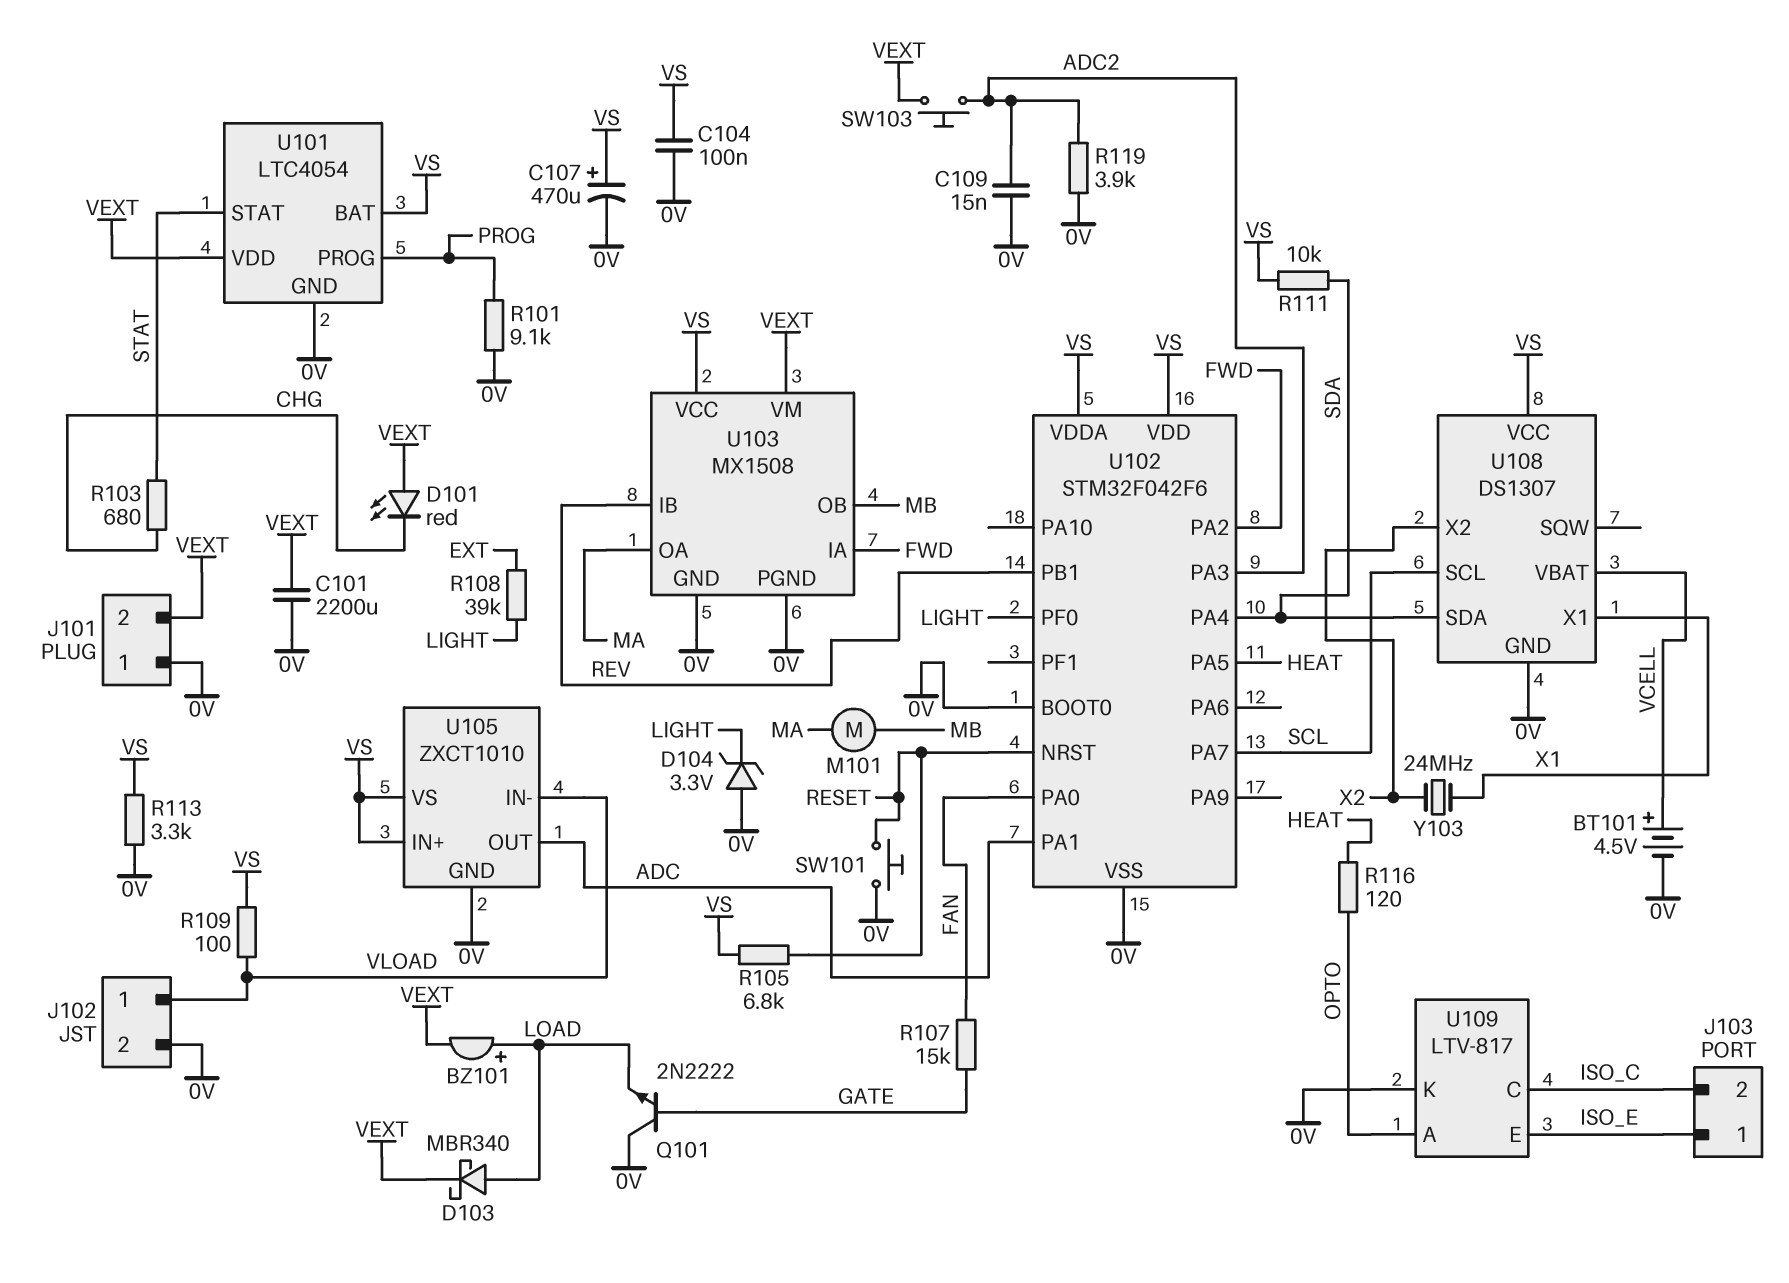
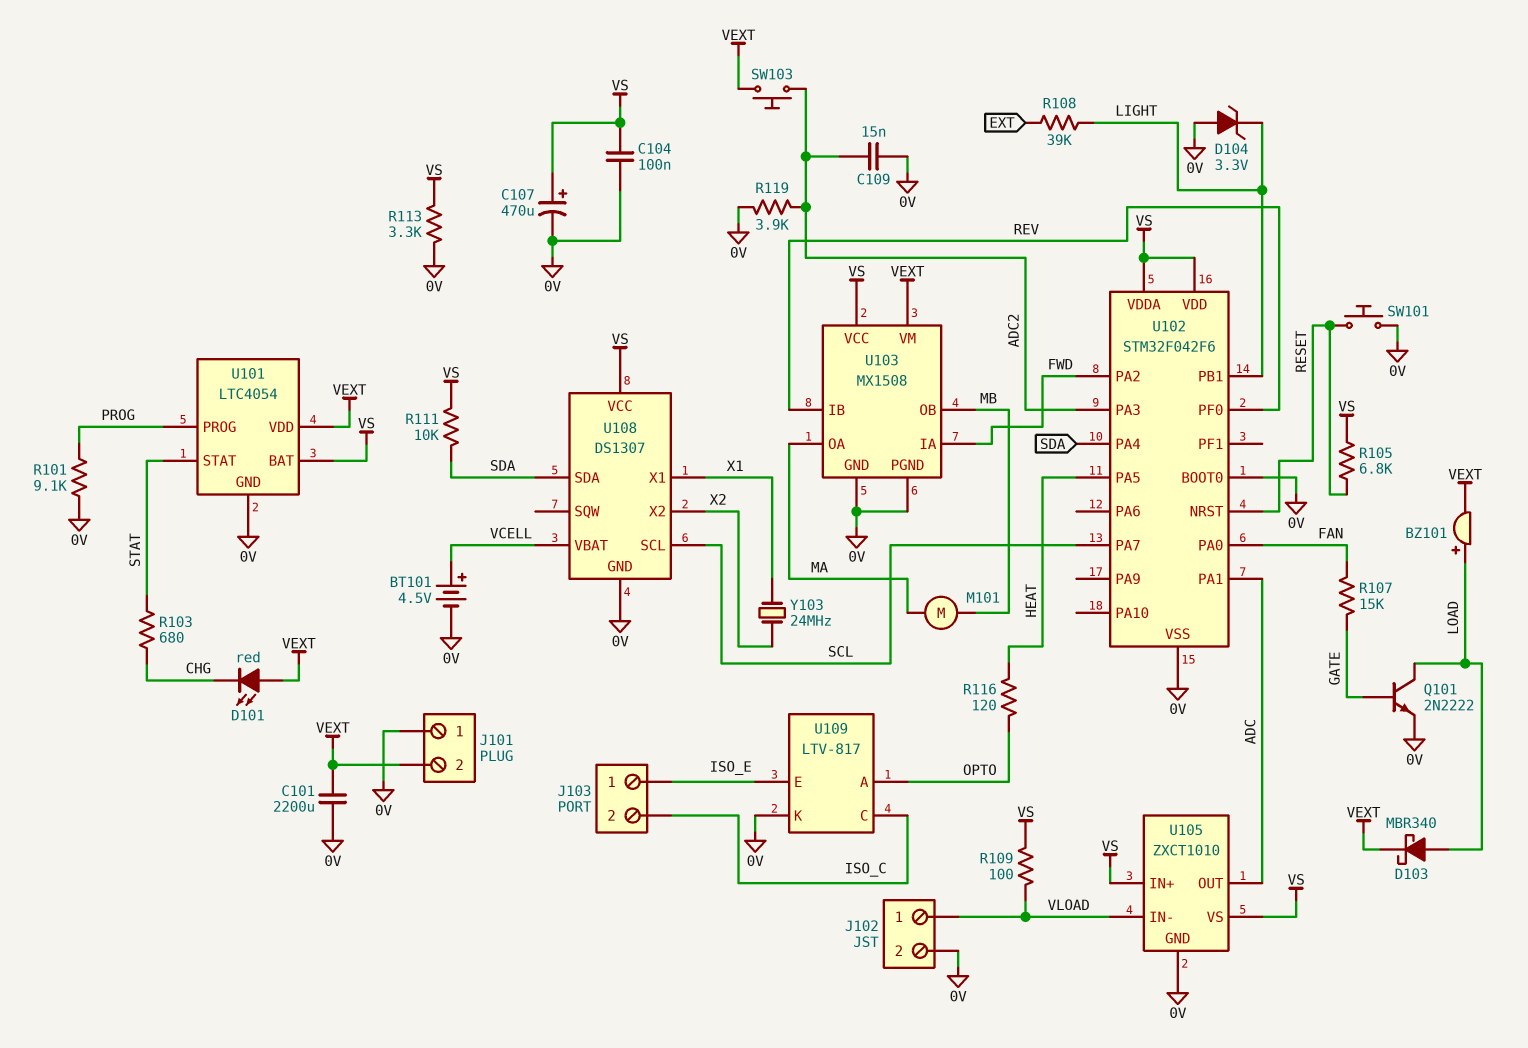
Q101: NPN 2N2222 (B GATE, C 0V, E LOAD) -> NPN 2N2222 (B GATE, C LOAD, E 0V)
U102 pin PB1: REV -> LIGHT
U102 pin PF0: LIGHT -> REV

